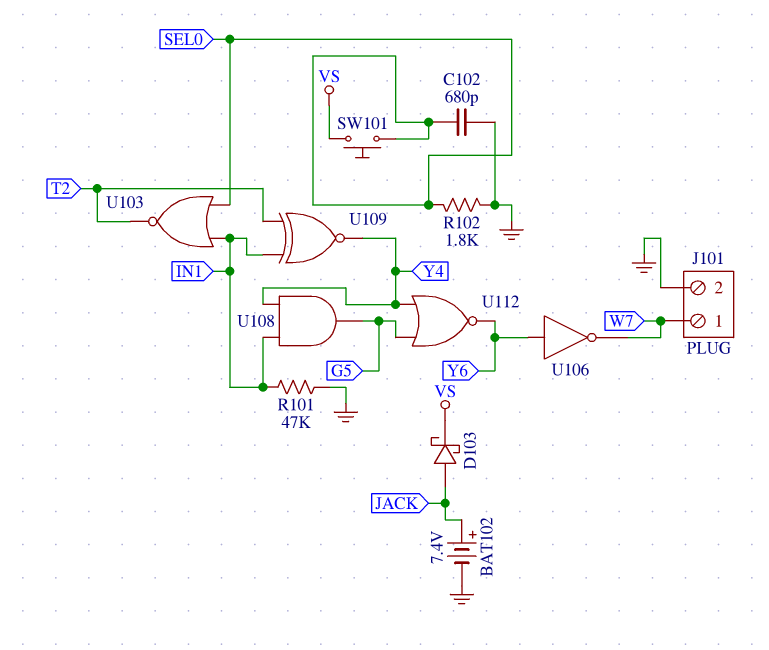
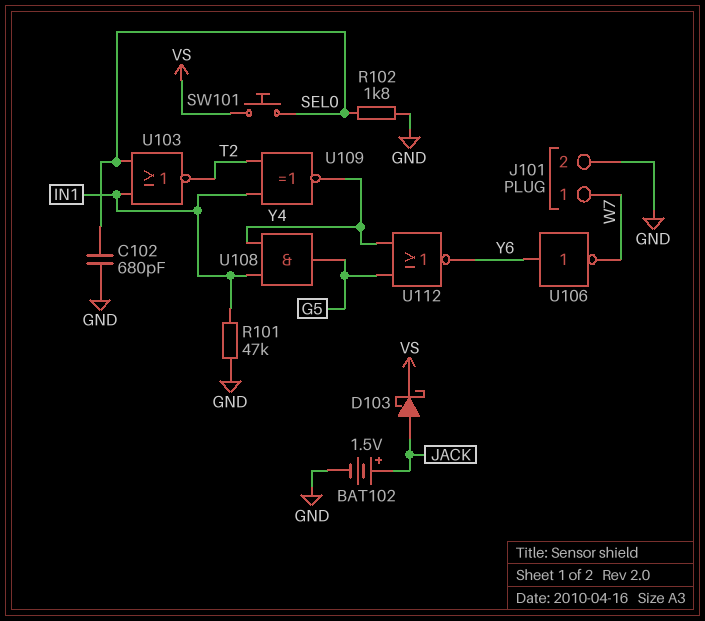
BAT102: 7.4V (plus JACK, minus GND) -> 1.5V (plus JACK, minus GND)

